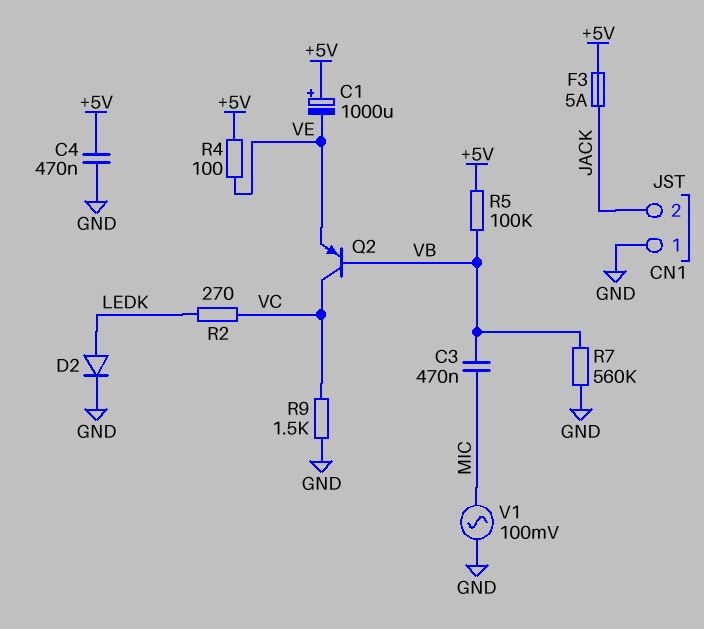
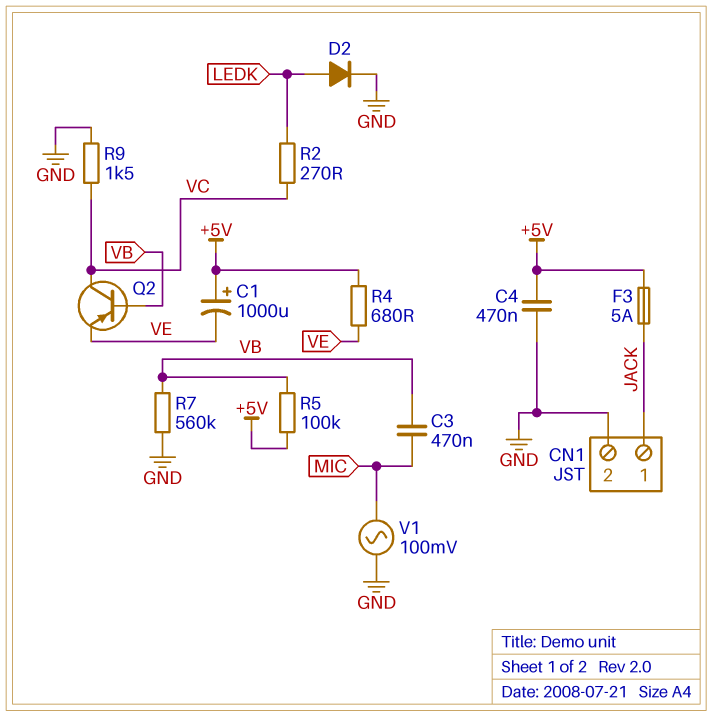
CN1 pin 1: GND -> JACK
CN1 pin 2: JACK -> GND
R4: 100 (+5V, VE) -> 680 (+5V, VE)

